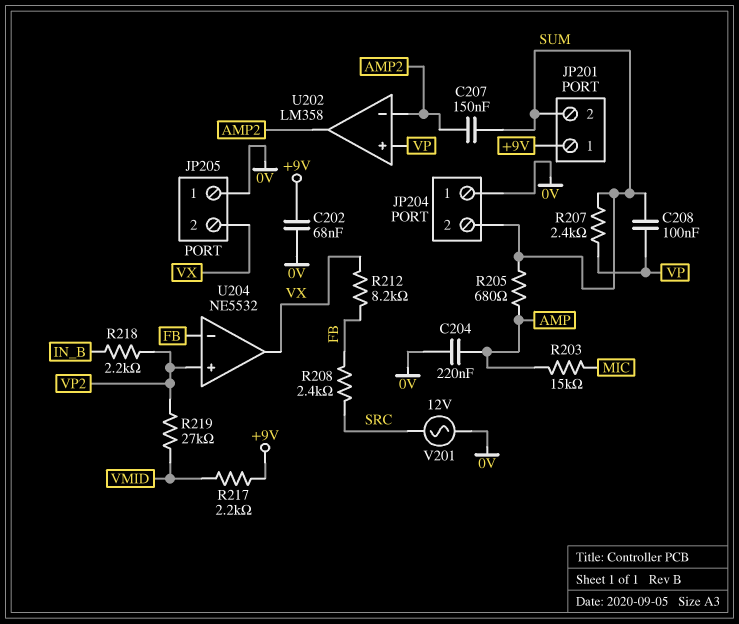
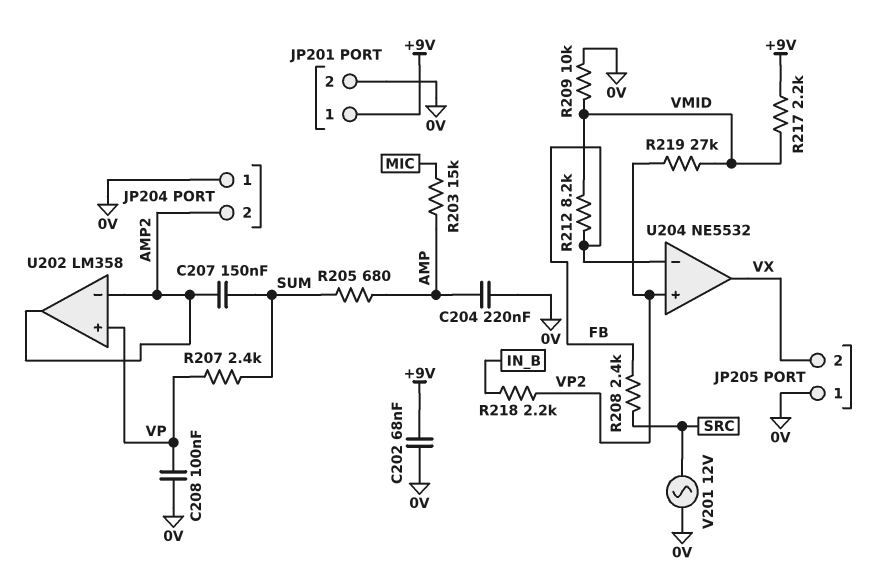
C208: 100nF (SUM, VP) -> 100nF (0V, VP)
JP201 pin 2: SUM -> 0V
JP204 pin 2: SUM -> AMP2
R209: none -> 10k (0V, VMID)
R212: 8.2k (FB, VX) -> 8.2k (FB, VMID)

